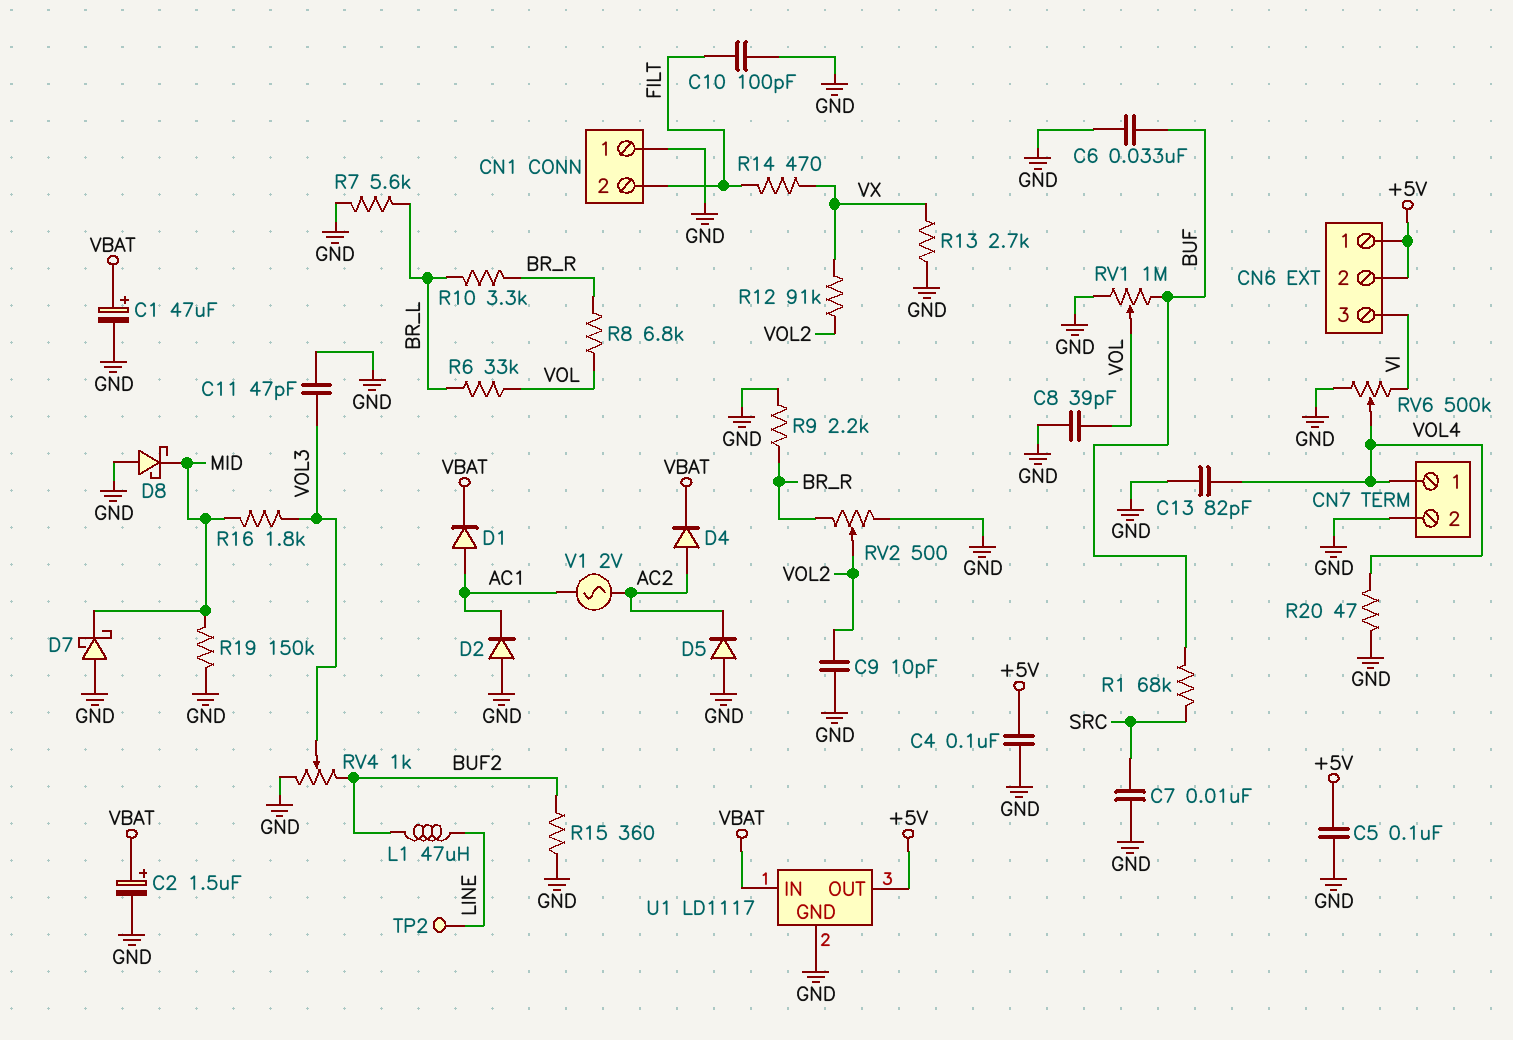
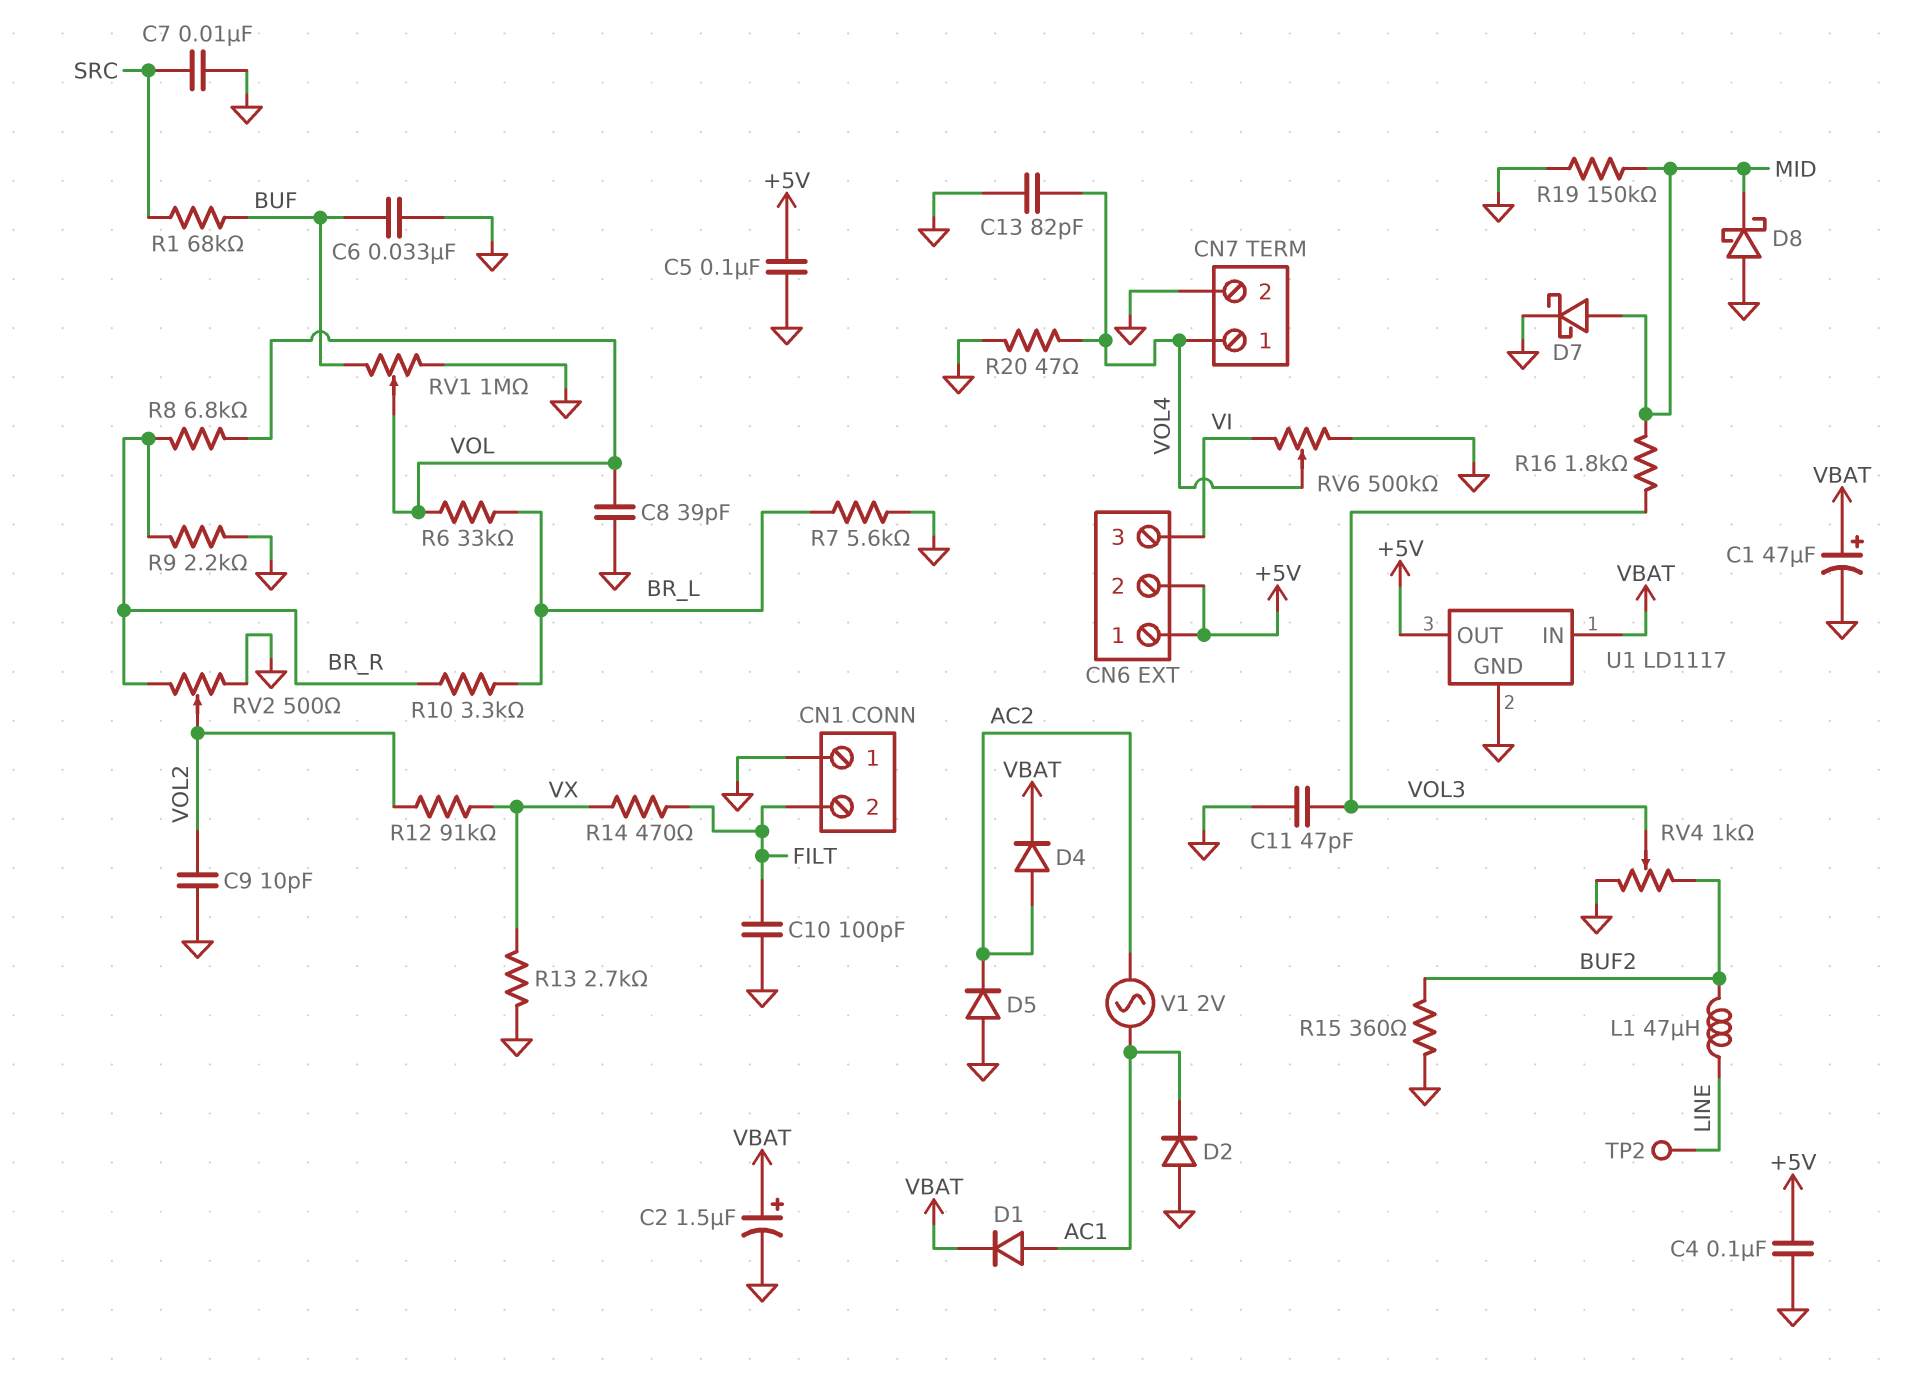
D7: schottky (A GND, K MID) -> schottky (A MID, K GND)

